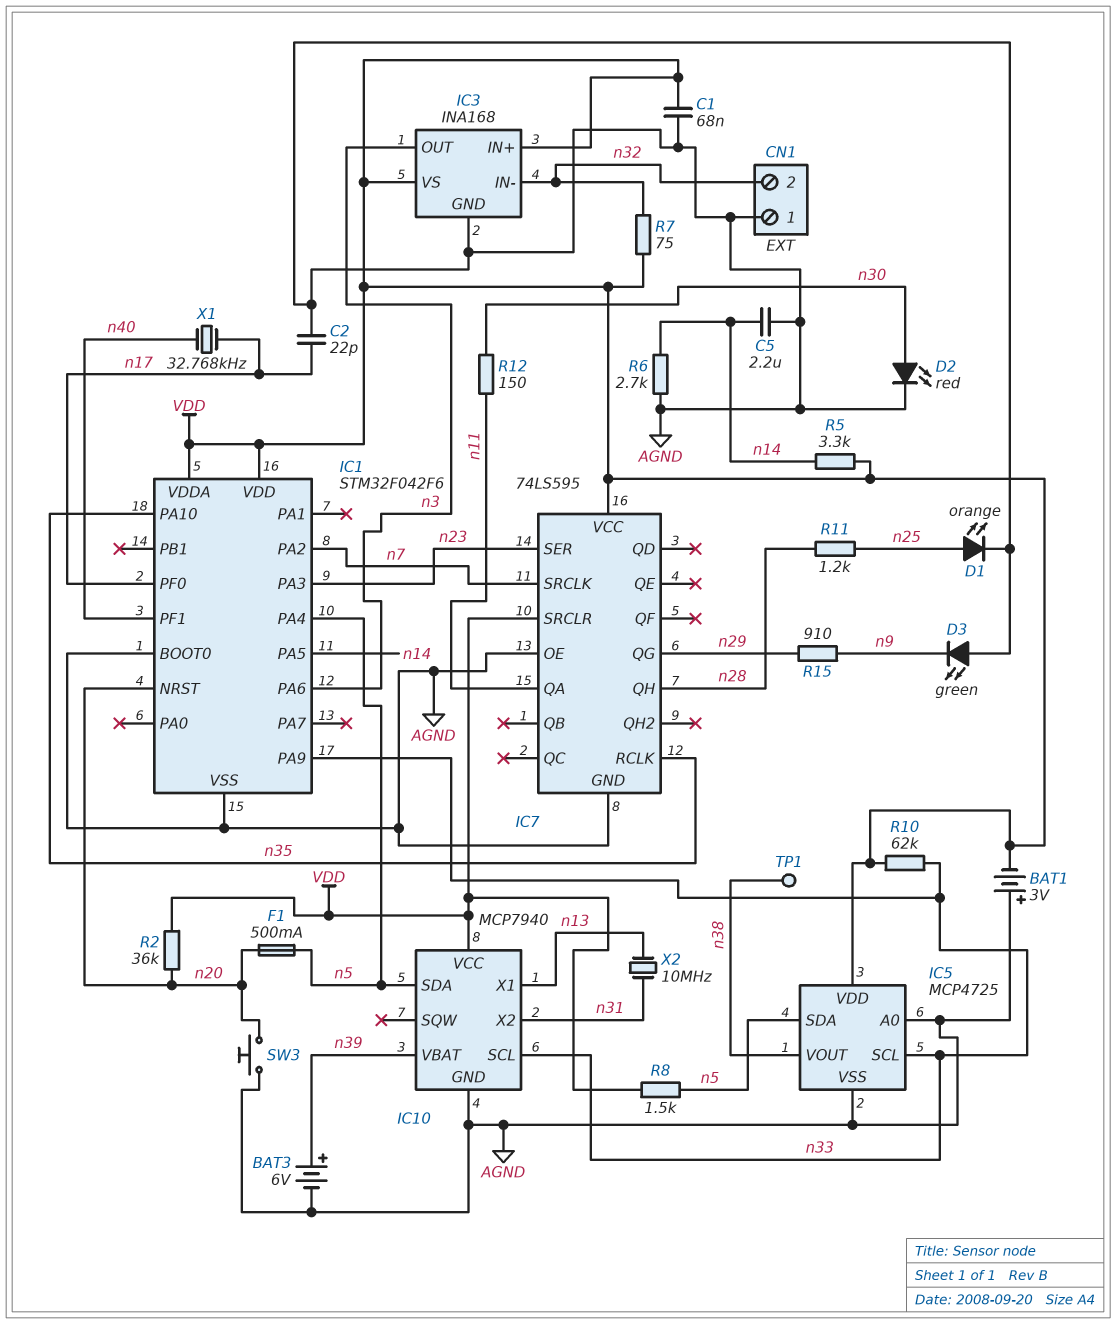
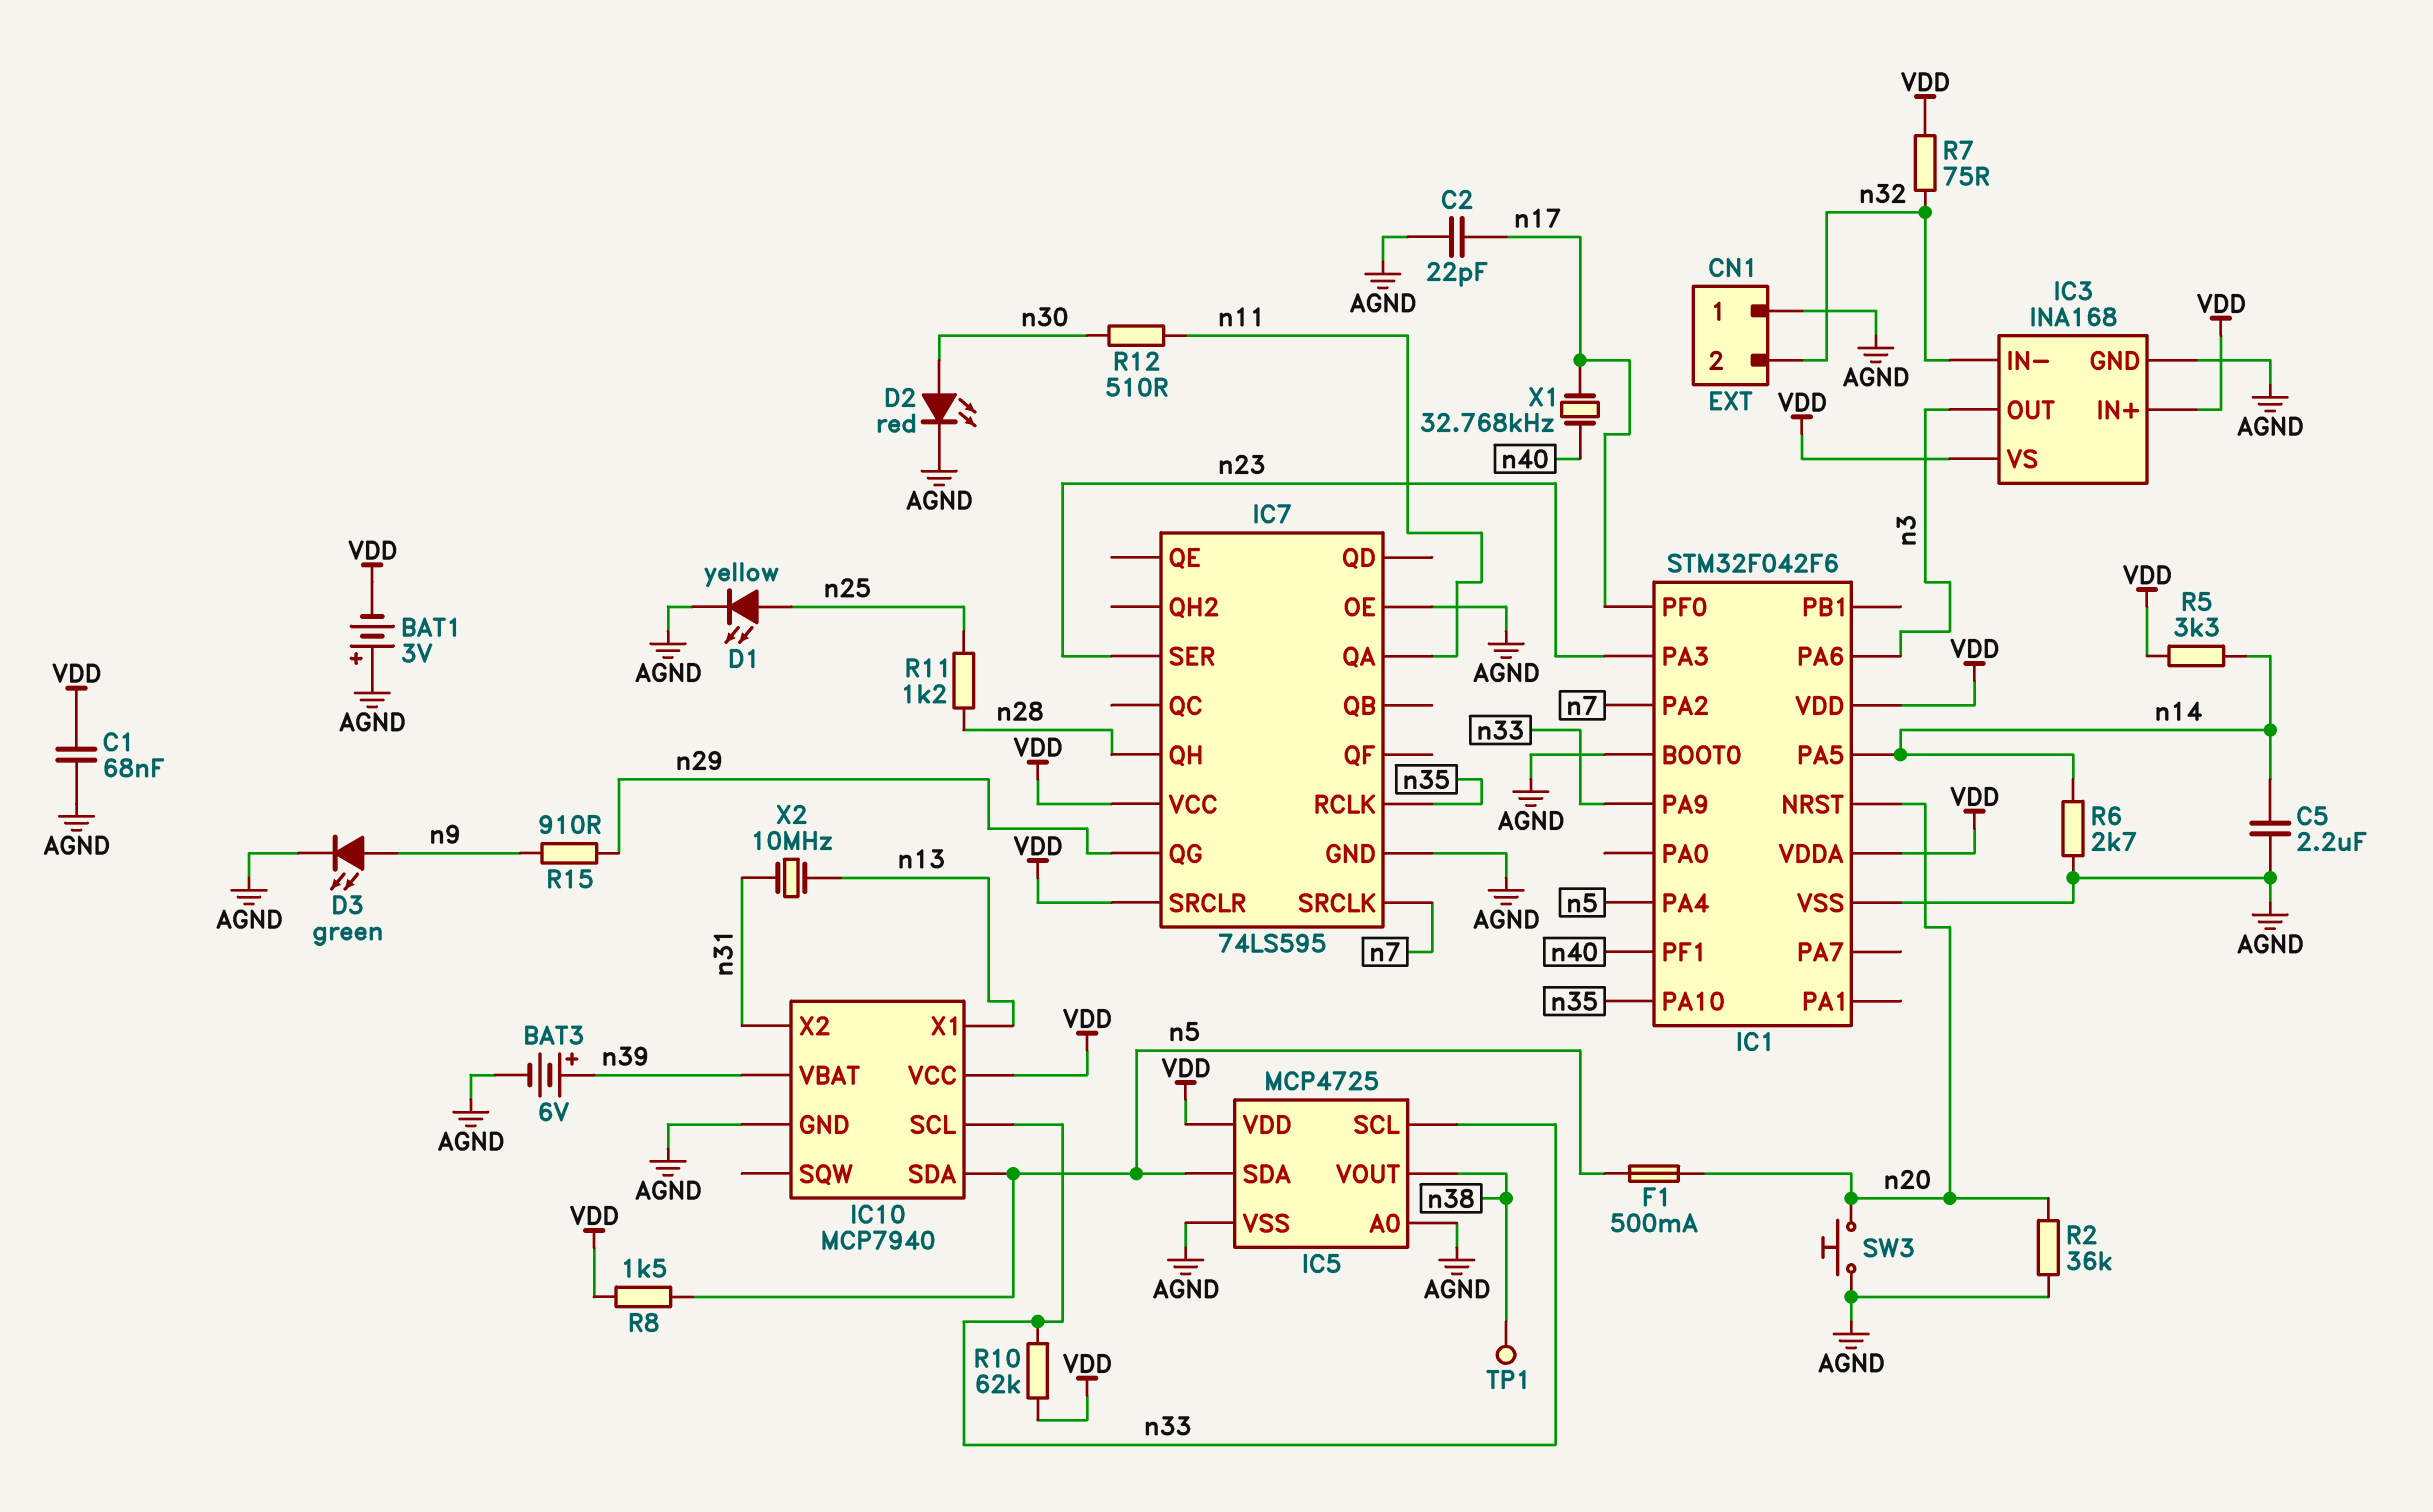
D1: LED orange (A n25, K AGND) -> LED yellow (A n25, K AGND)
D3: LED green (A AGND, K n9) -> LED green (A n9, K AGND)
R2: 36k (VDD, n20) -> 36k (AGND, n20)
R12: 150 (n11, n30) -> 510 (n11, n30)

